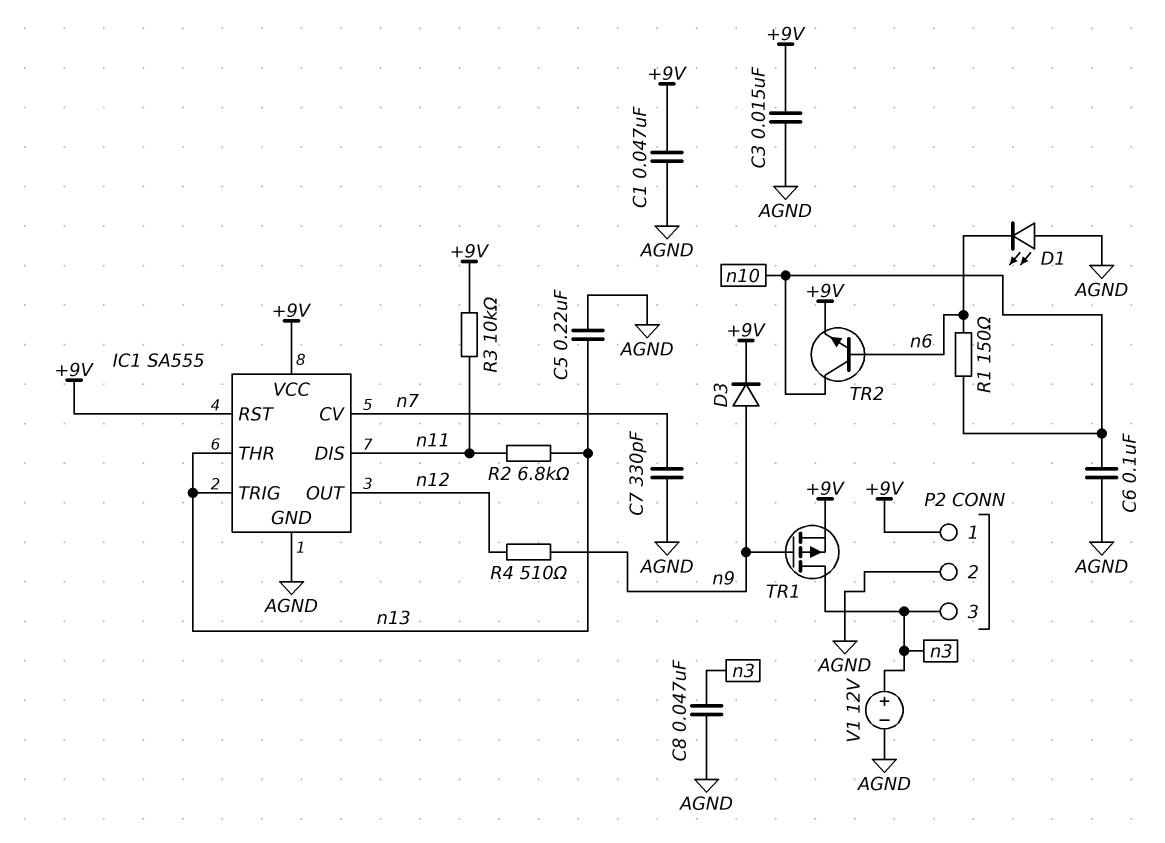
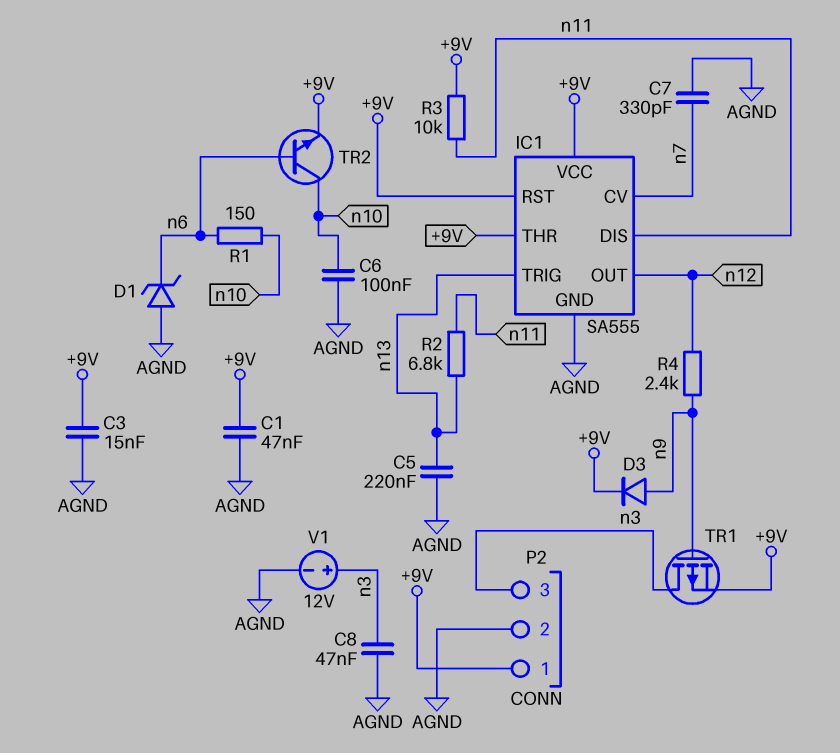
D1: LED (A AGND, K n6) -> zener (A AGND, K n6)
IC1 pin THR: n13 -> +9V
R4: 510 (n9, n12) -> 2.4k (n9, n12)

